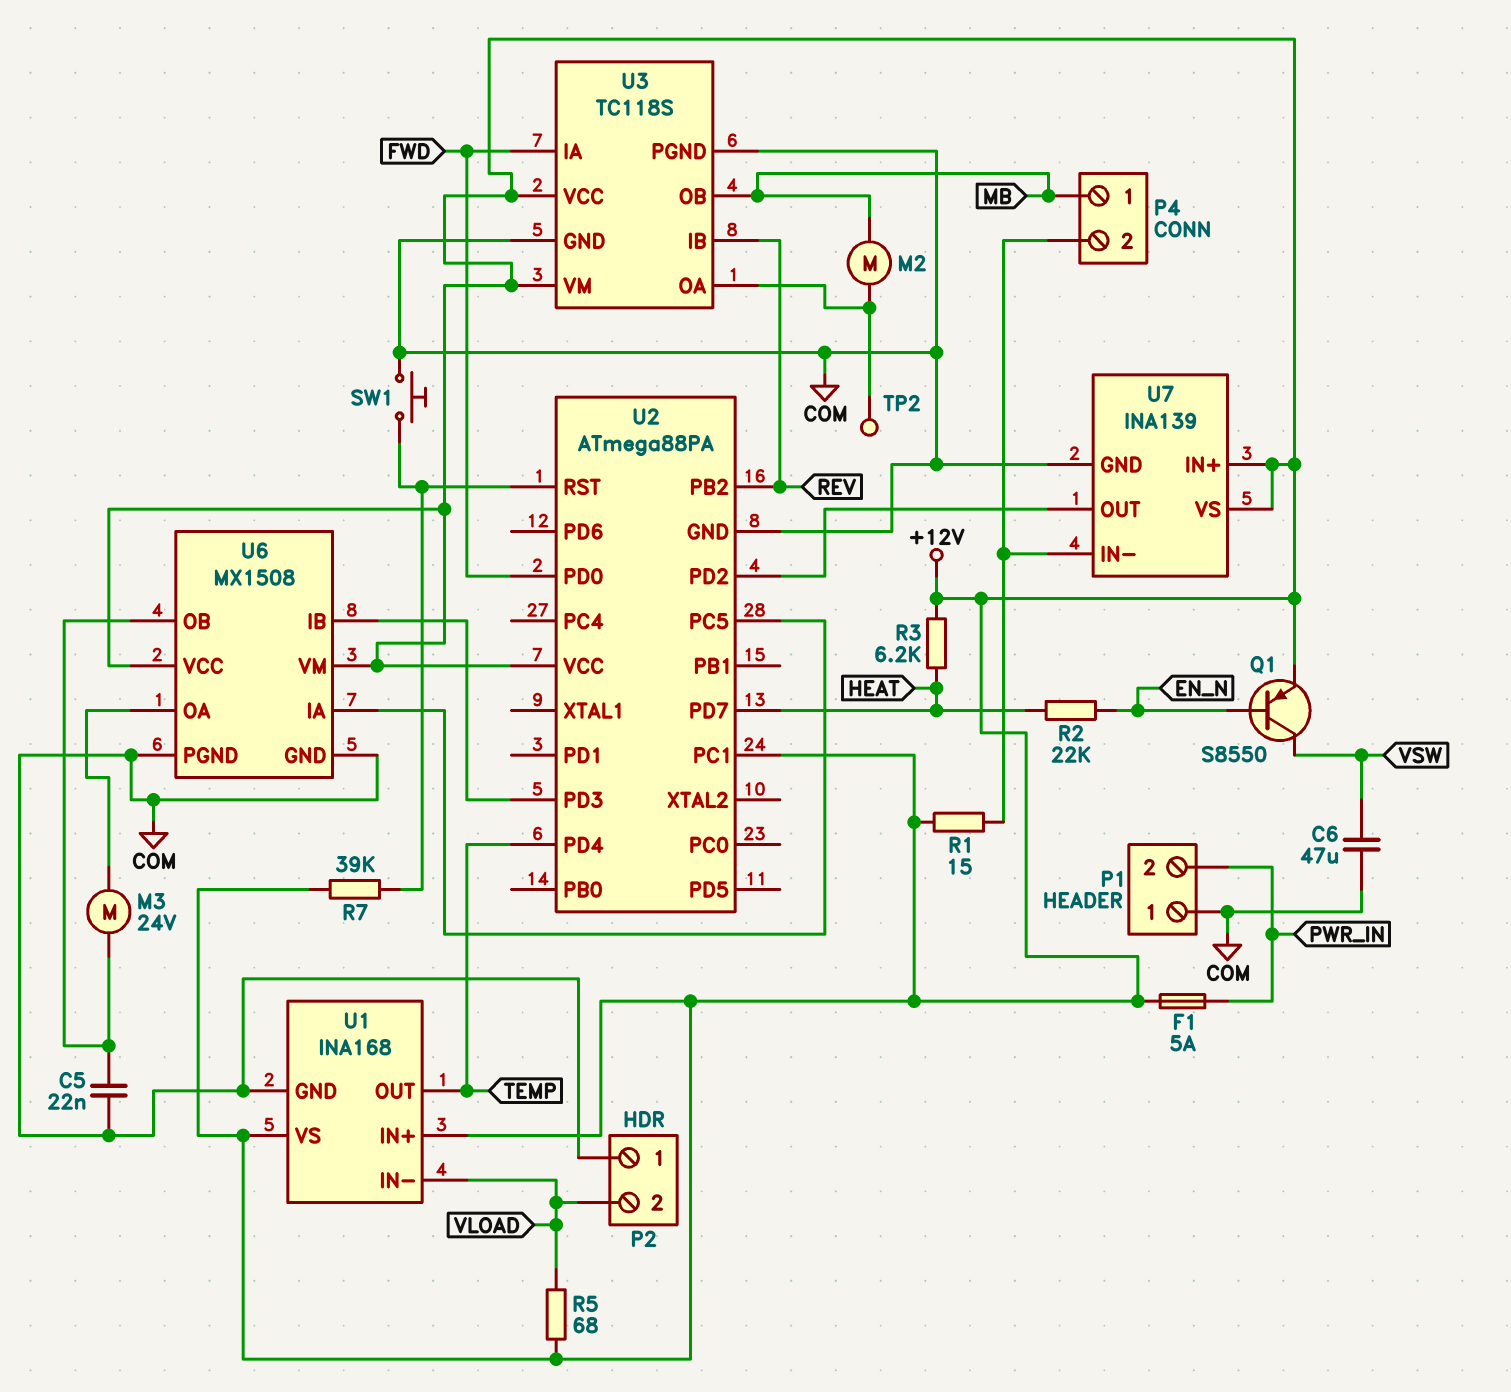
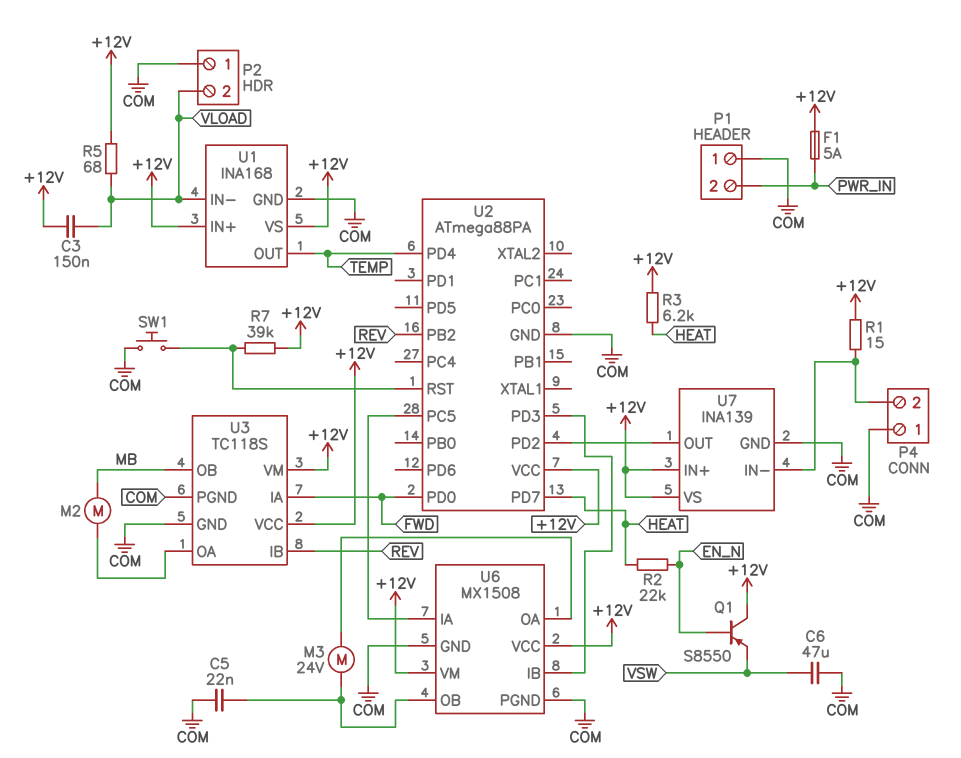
C3: none -> 150nF (+12V, VLOAD)
P4 pin 1: MB -> COM
Q1: PNP S8550 (B EN_N, C VSW, E +12V) -> PNP S8550 (B EN_N, C +12V, E VSW)
TP2: test point (U3/OA) -> none
U2 pin PC1: +12V -> none

